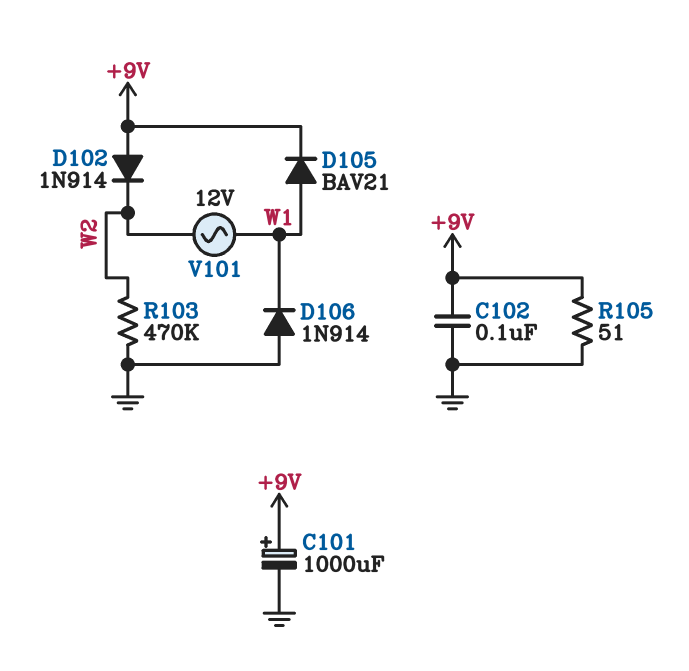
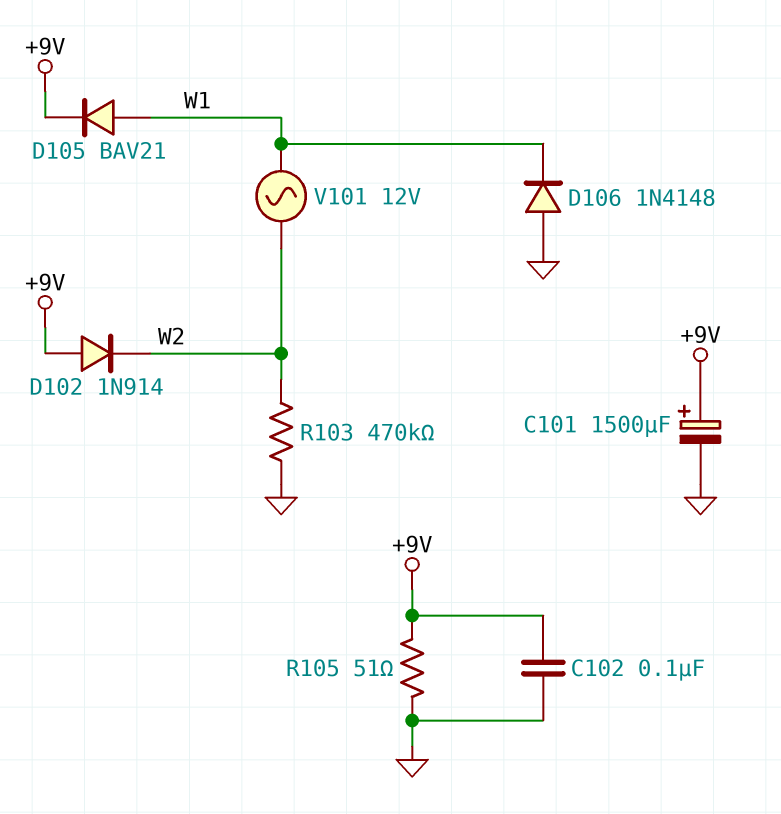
C101: 1000uF (plus +9V, minus GND) -> 1500uF (plus +9V, minus GND)
D106: diode 1N914 (A GND, K W1) -> diode 1N4148 (A GND, K W1)

